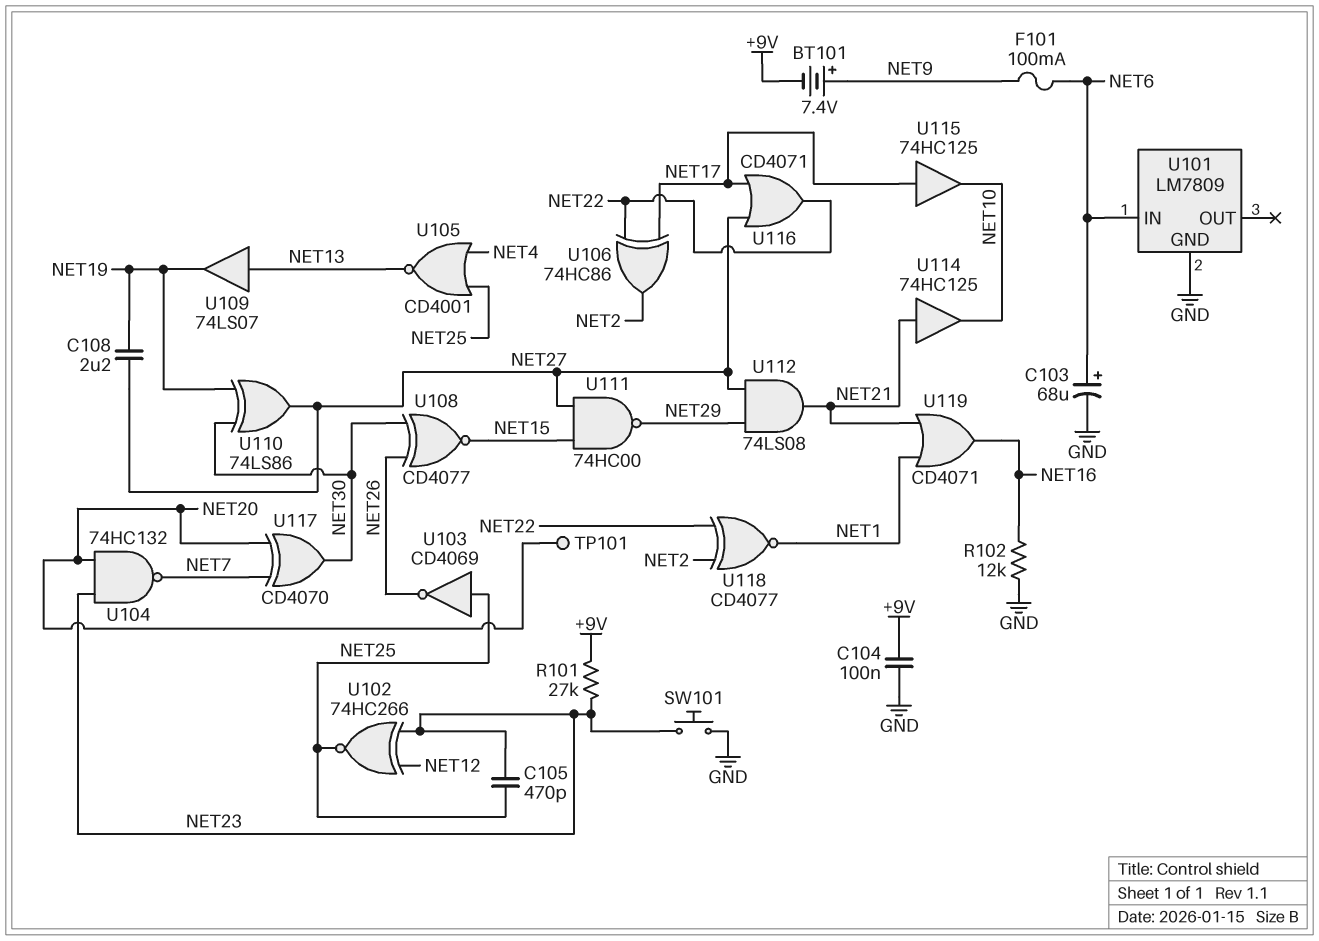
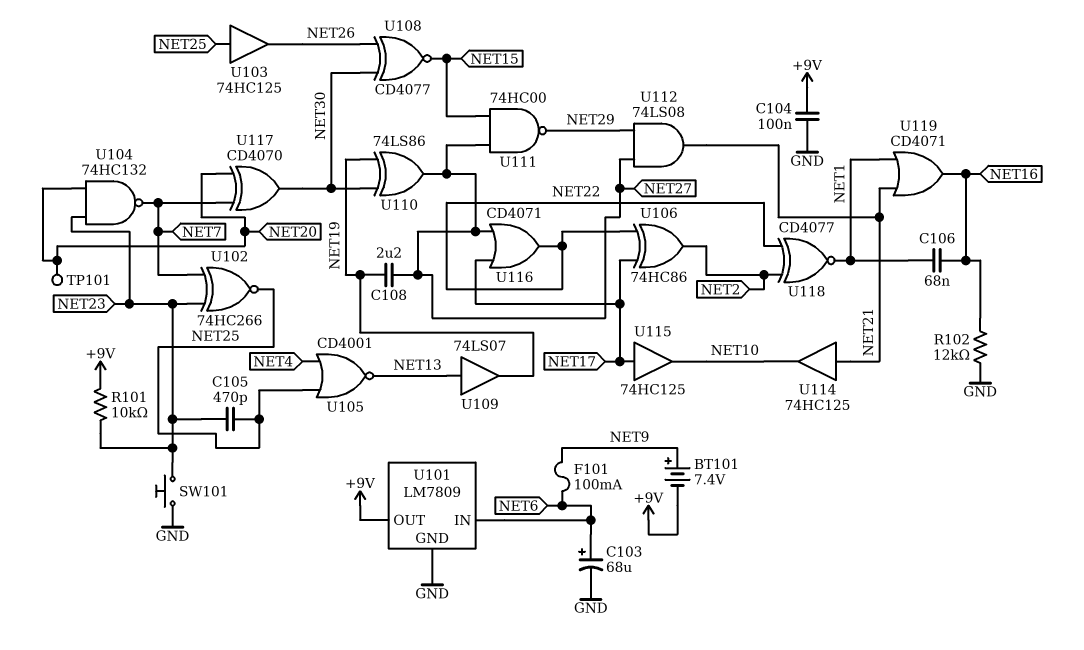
C106: none -> 68nF (NET1, NET16)
R101: 27k (+9V, NET23) -> 10k (+9V, NET23)
U101 pin OUT: none -> +9V
U102: XNOR 74HC266 (in NET12, in NET23, out NET25) -> XNOR 74HC266 (in NET7, in NET23, out NET25)
U103: NOT CD4069 (in NET25, out NET26) -> buffer 74HC125 (in NET25, out NET26)

